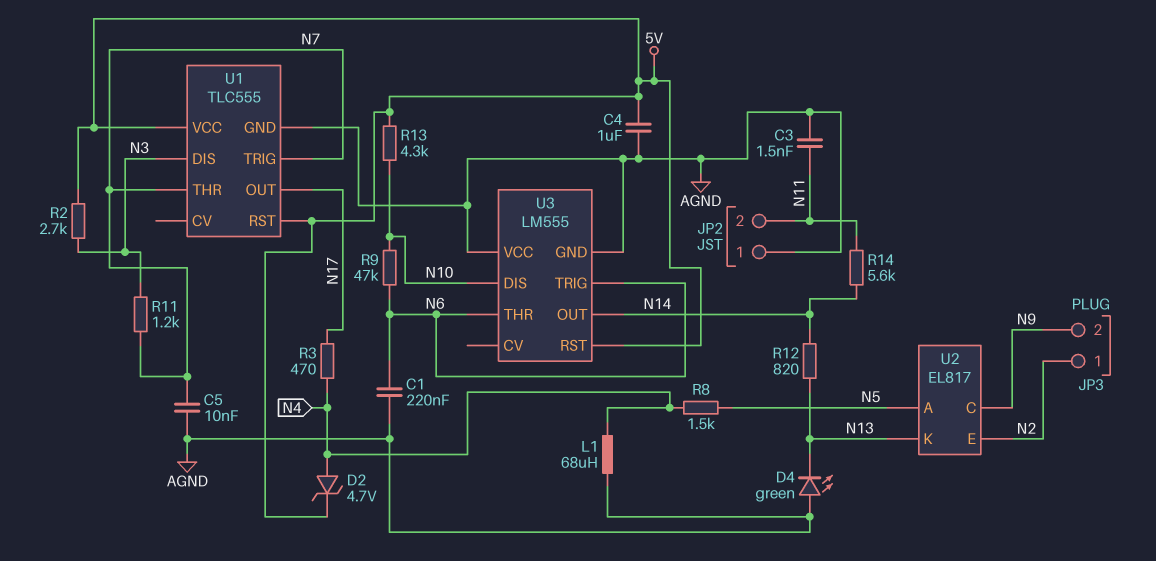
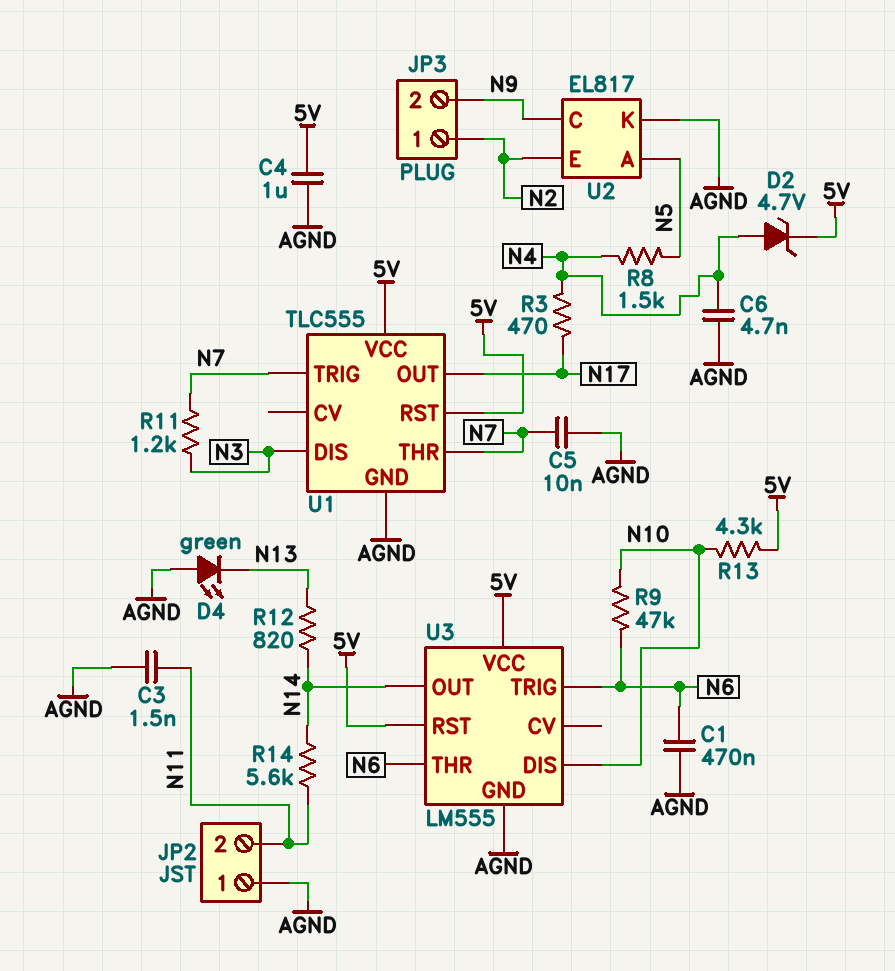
C1: 220nF (AGND, N6) -> 470nF (AGND, N6)
C6: none -> 4.7nF (AGND, N4)
L1: 68uH (AGND, N4) -> none
R2: 2.7k (5V, N3) -> none
U2 pin K: N13 -> AGND
U3 pin VCC: AGND -> 5V

